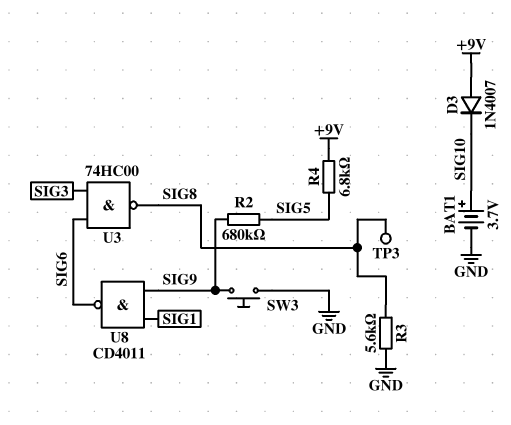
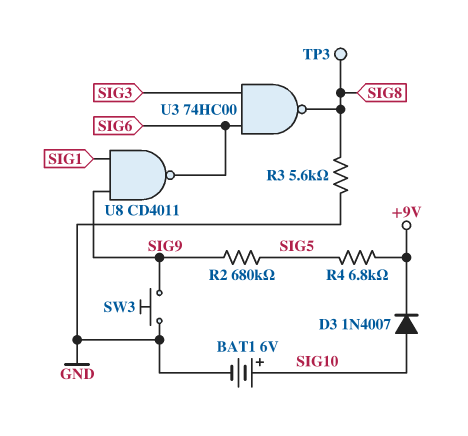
BAT1: 3.7V (plus SIG10, minus GND) -> 6V (plus SIG10, minus GND)
D3: diode 1N4007 (A +9V, K SIG10) -> diode 1N4007 (A SIG10, K +9V)

